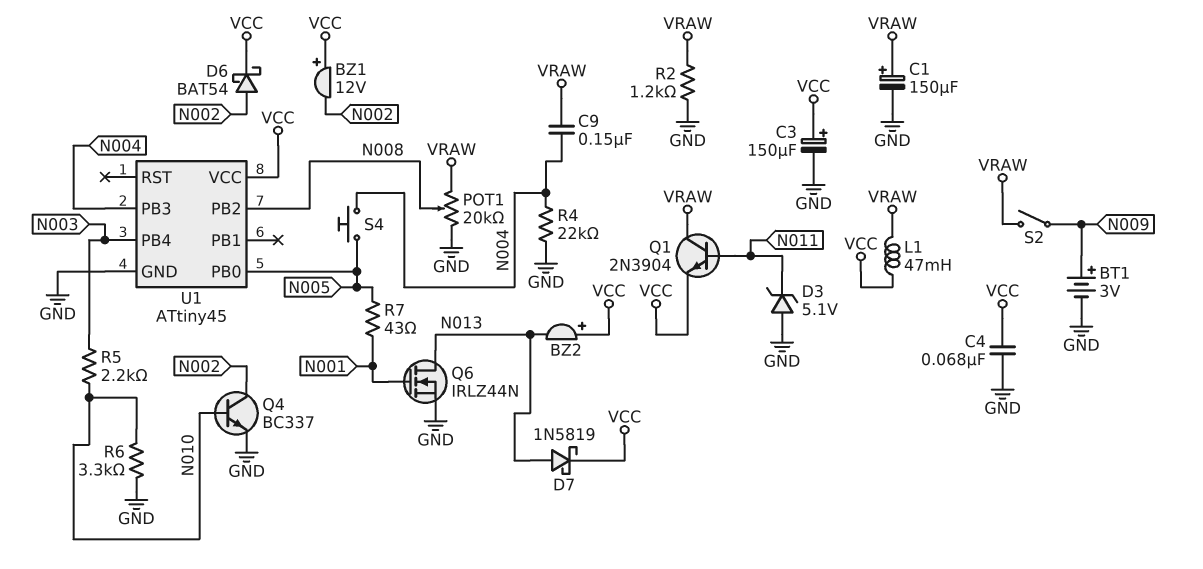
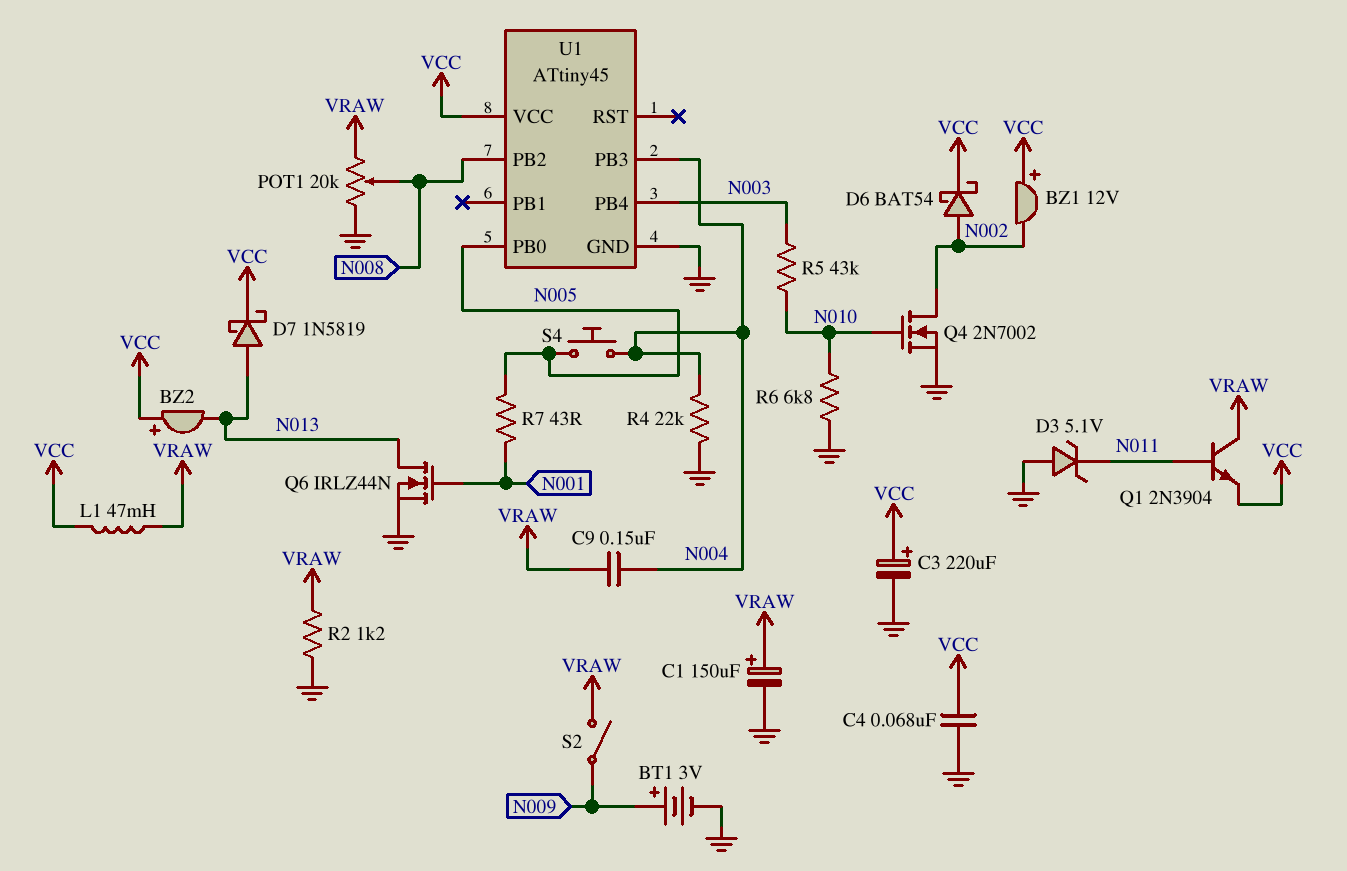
C3: 150uF (plus VCC, minus GND) -> 220uF (plus VCC, minus GND)
Q4: NPN BC337 (B N010, C N002, E GND) -> NMOS 2N7002 (G N010, D N002, S GND)
R5: 2.2k (N003, N010) -> 43k (N003, N010)
R6: 3.3k (GND, N010) -> 6.8k (GND, N010)

